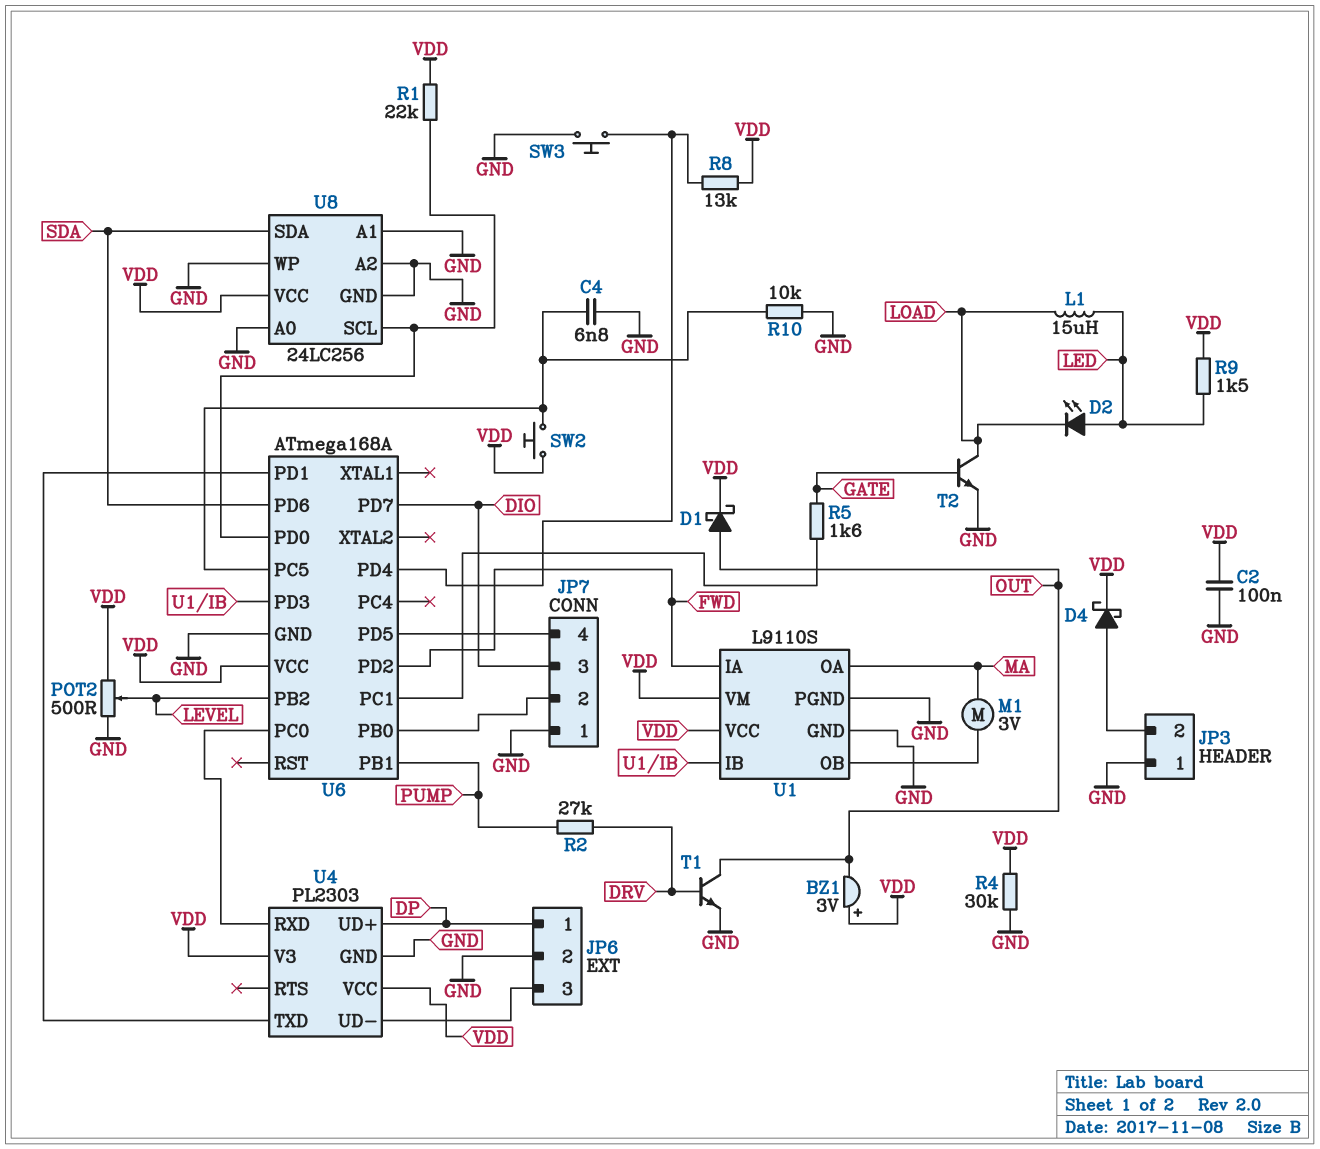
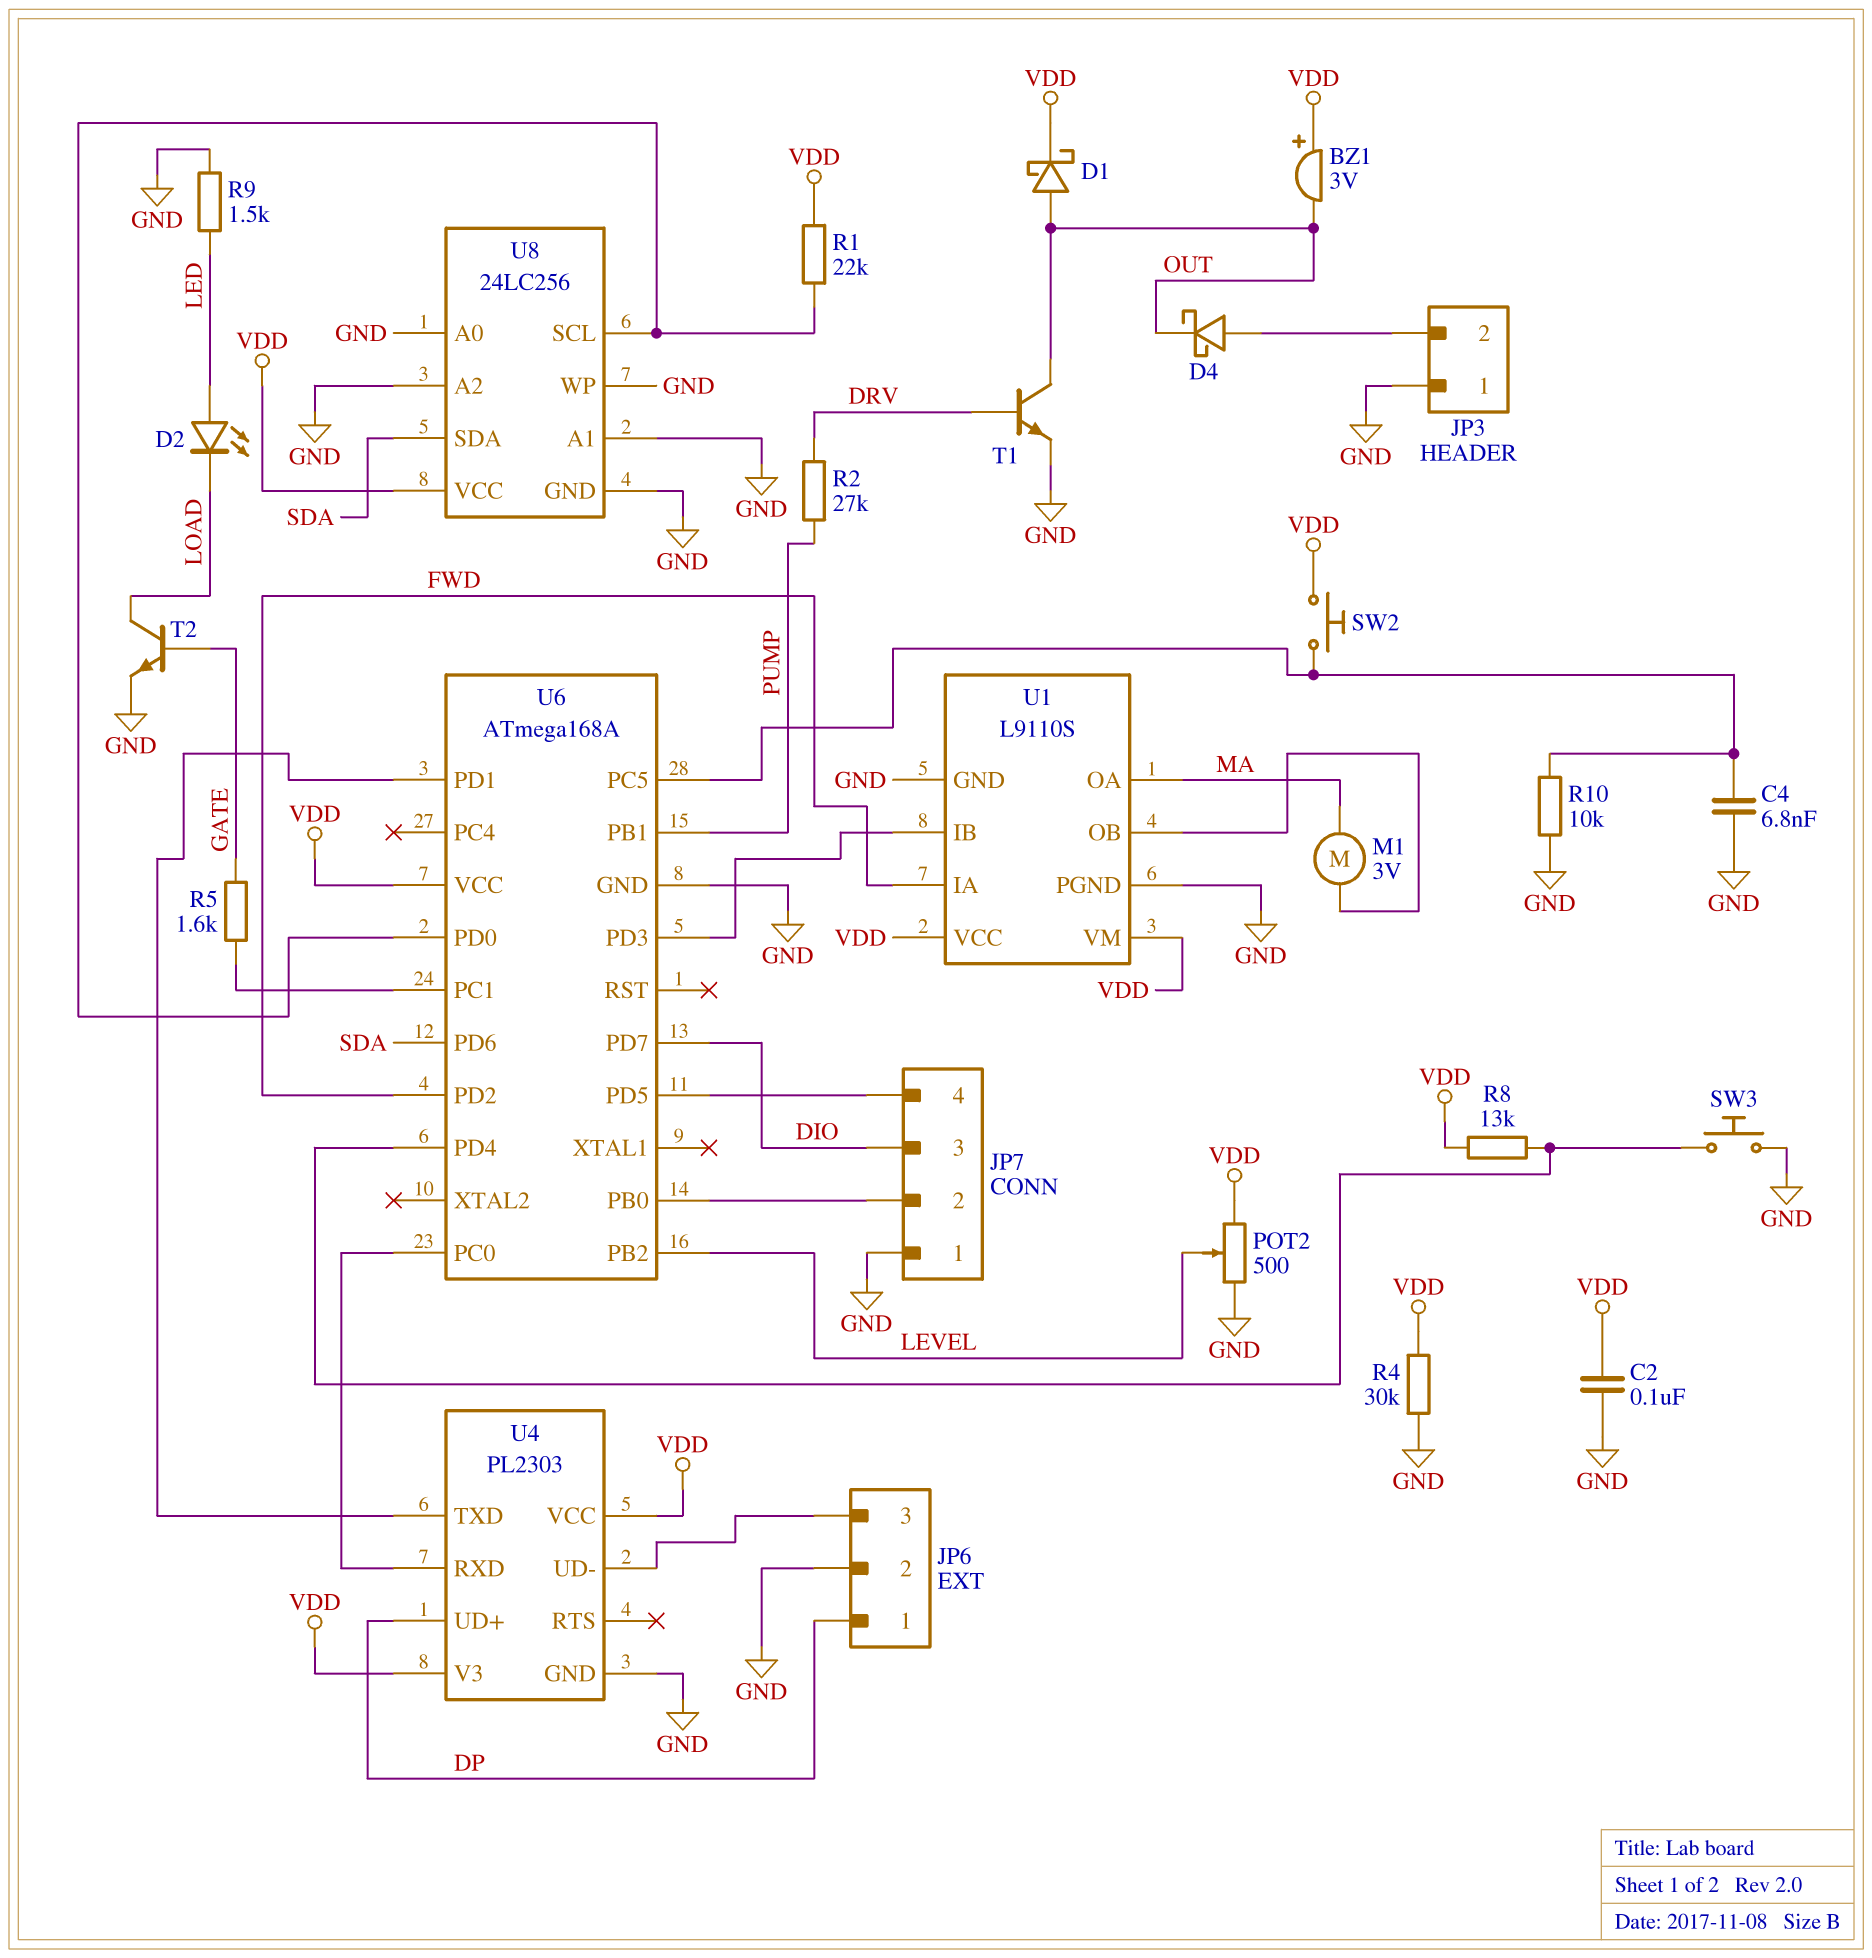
D4: schottky (A JP3/2, K VDD) -> schottky (A JP3/2, K OUT)
L1: 15uH (LED, LOAD) -> none
R9: 1.5k (LED, VDD) -> 1.5k (GND, LED)

